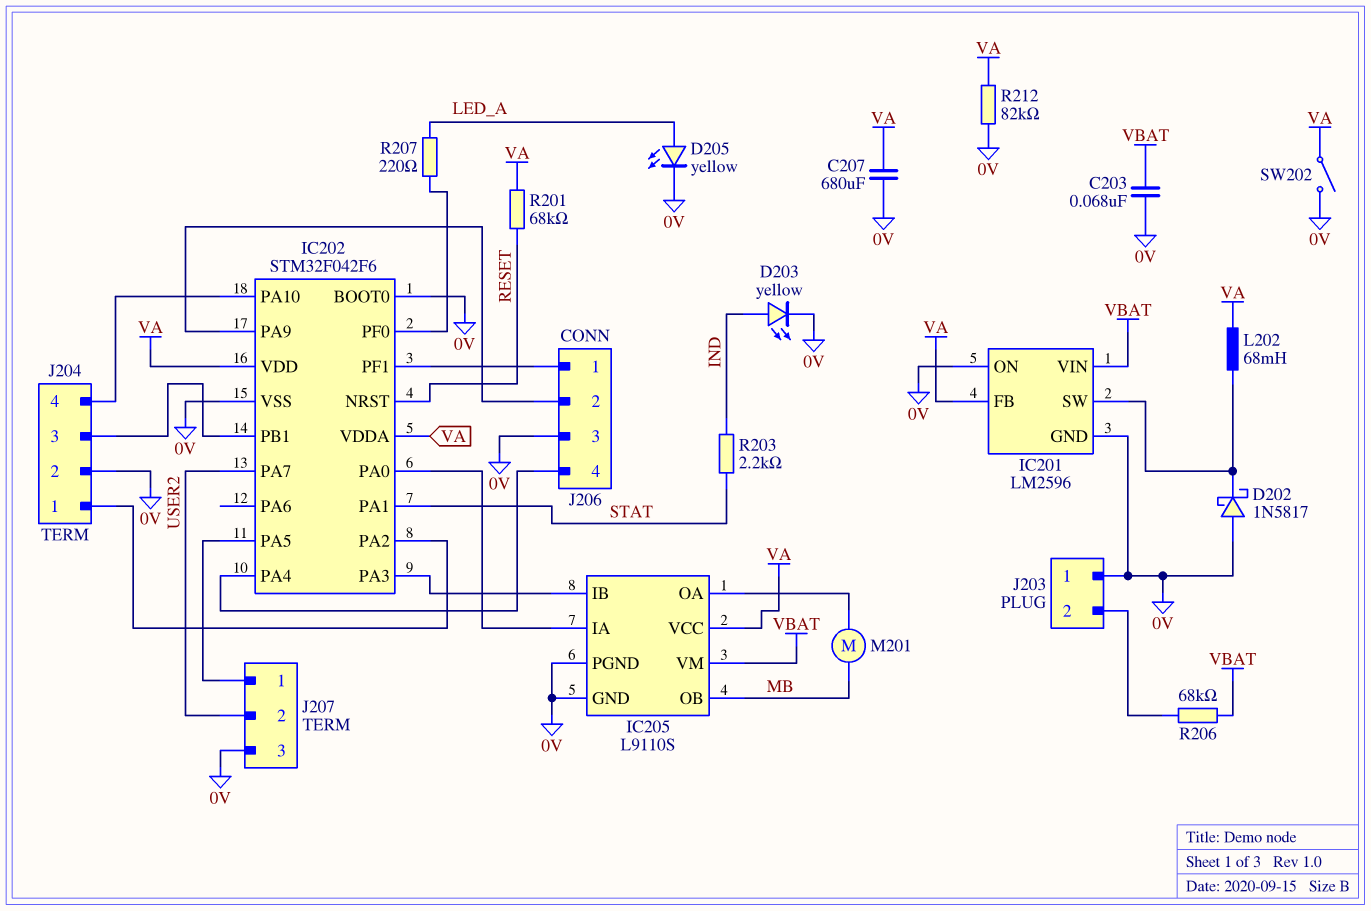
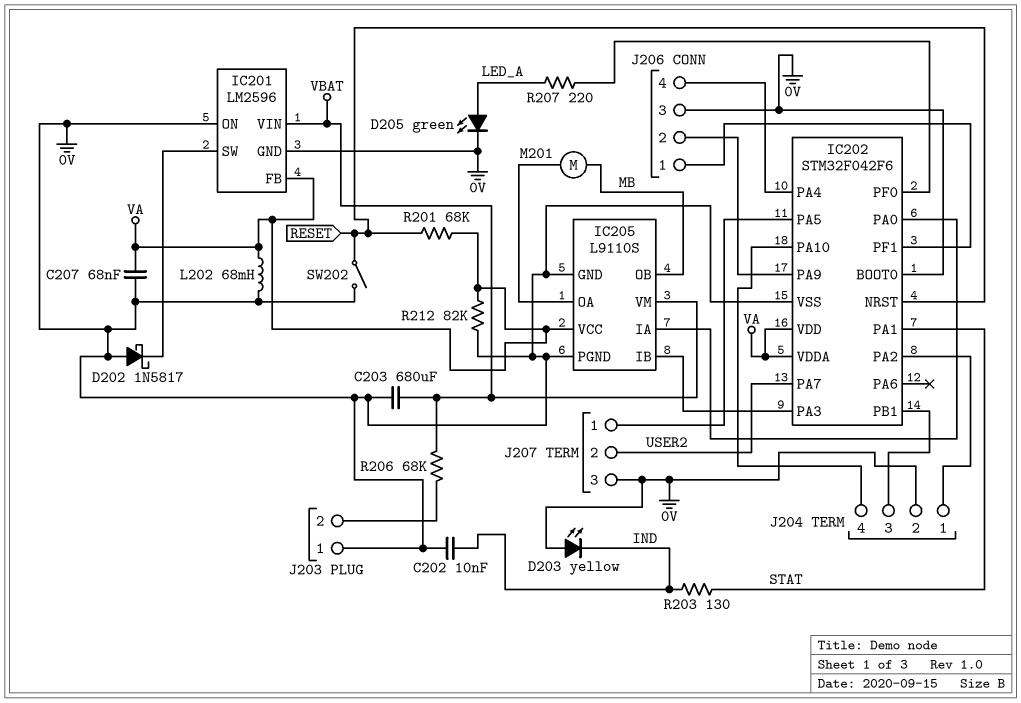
C202: none -> 10nF (0V, IND)
C203: 68nF (0V, VBAT) -> 680uF (0V, VBAT)
C207: 680uF (0V, VA) -> 68nF (0V, VA)
D203: LED yellow (A IND, K 0V) -> LED yellow (A 0V, K IND)
D205: LED yellow (A LED_A, K 0V) -> LED green (A LED_A, K 0V)
L202: 68mH (IC201/SW, VA) -> 68mH (0V, VA)
R203: 2.2k (IND, STAT) -> 130 (IND, STAT)
SW202: switch (0V, VA) -> switch (0V, RESET)

